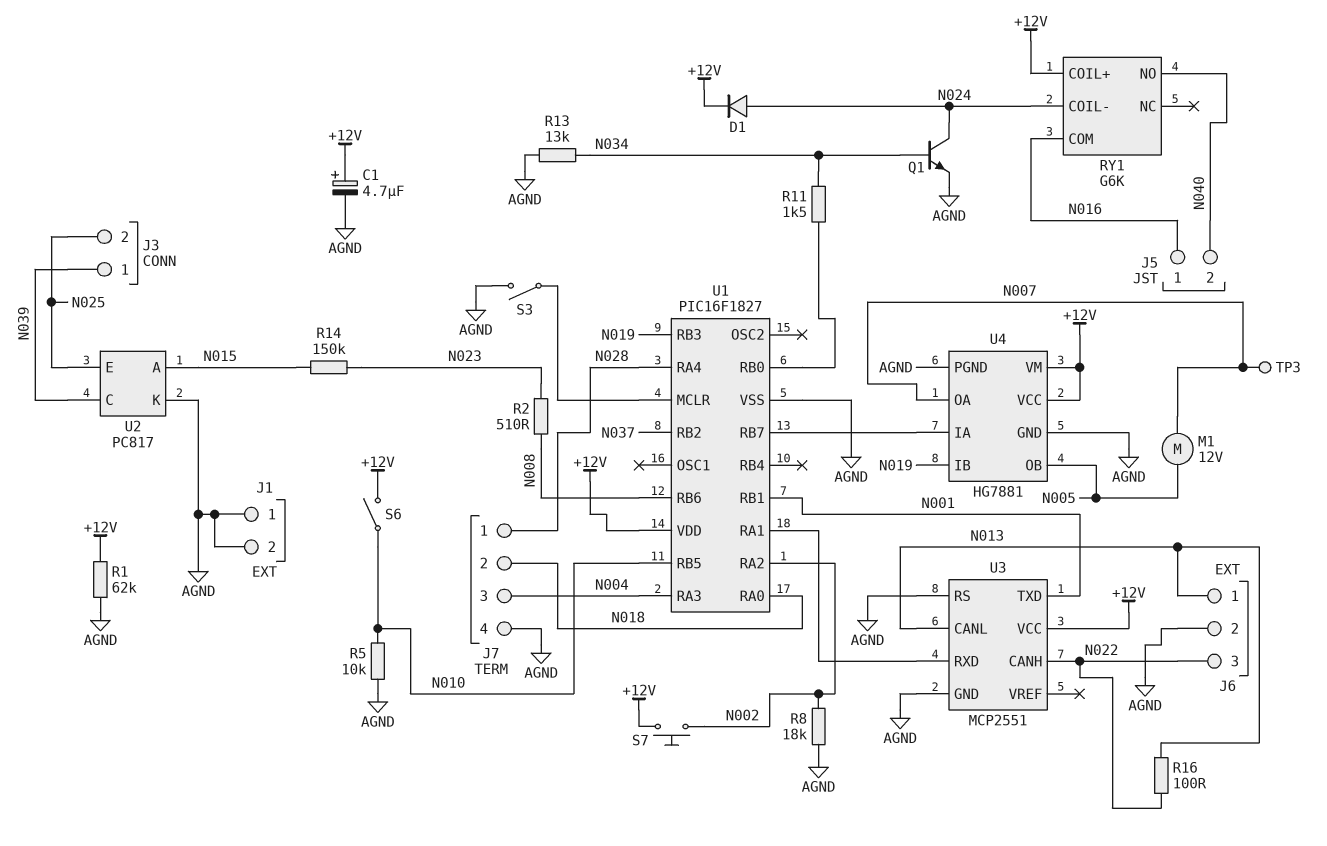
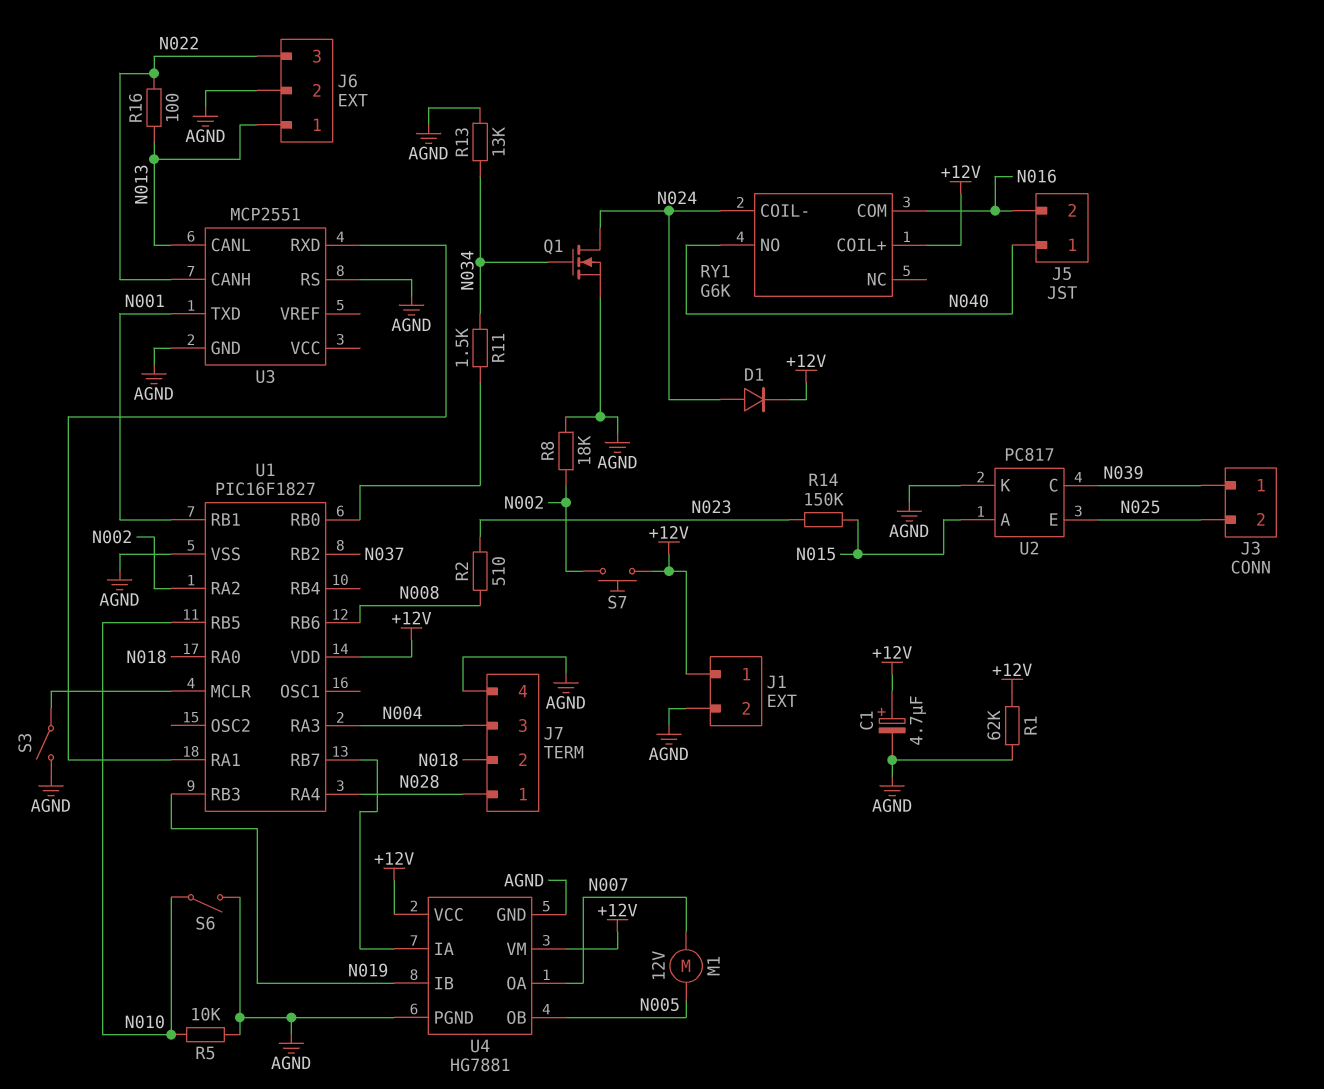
J1 pin 1: AGND -> +12V
J5 pin 1: N016 -> N040
J5 pin 2: N040 -> N016
Q1: NPN (B N034, C N024, E AGND) -> NMOS (G N034, D N024, S AGND)
S6: switch (+12V, N010) -> switch (AGND, N010)
TP3: test point (N007) -> none
U3 pin VCC: +12V -> none

